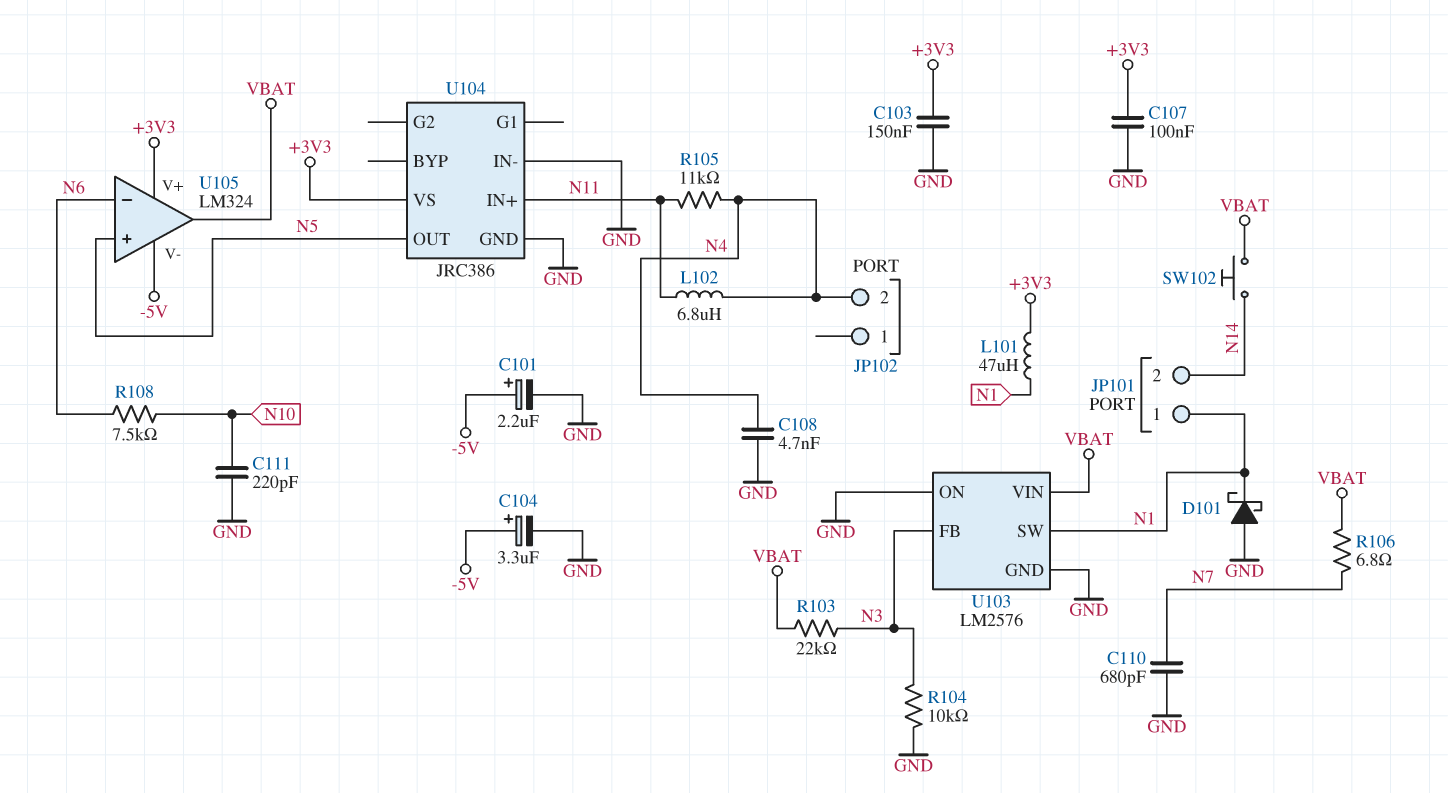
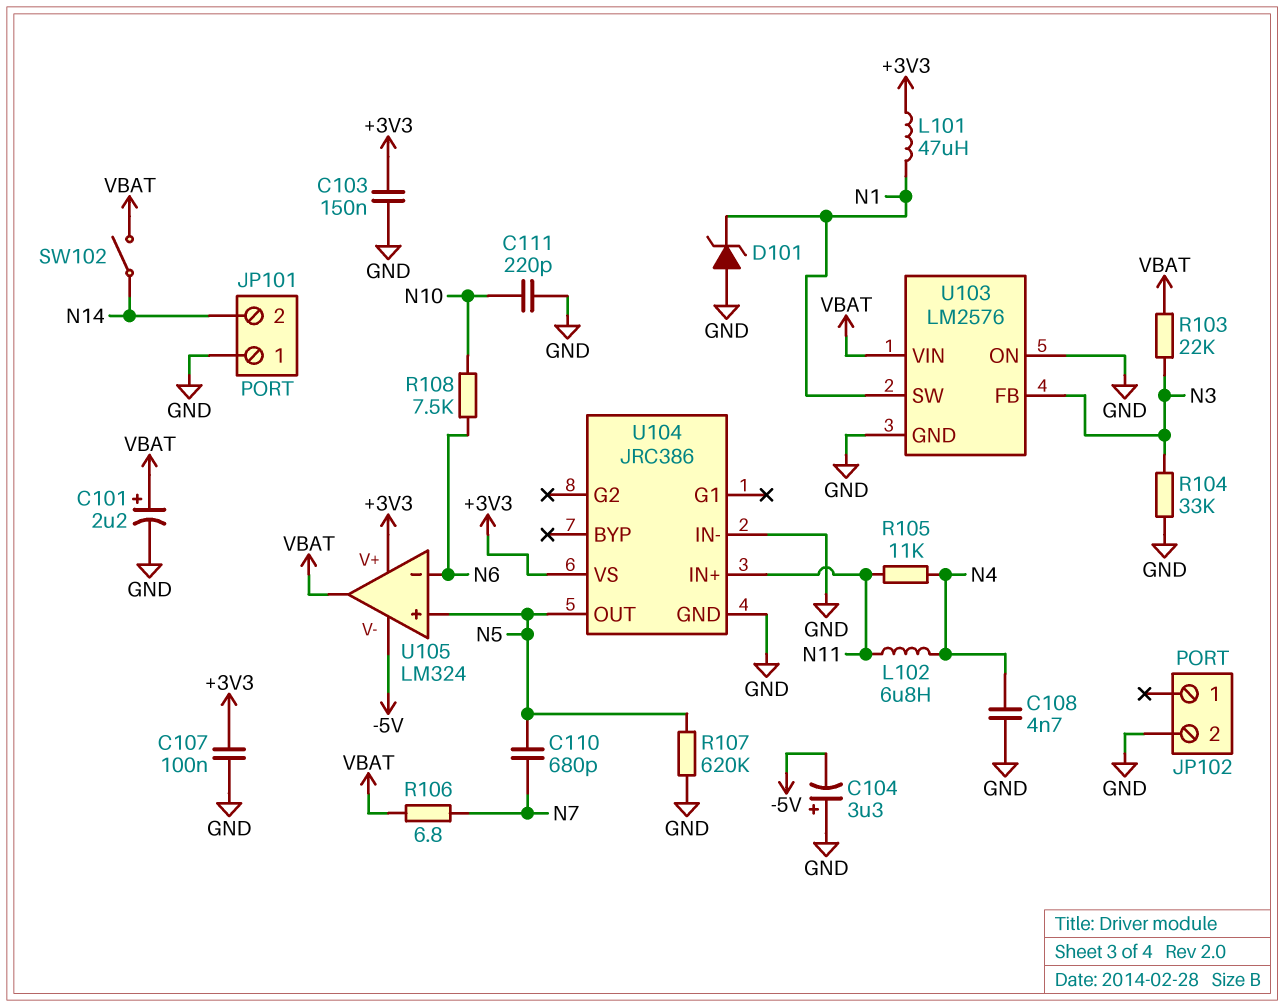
C101: 2.2uF (plus -5V, minus GND) -> 2.2uF (plus VBAT, minus GND)
C104: 3.3uF (plus -5V, minus GND) -> 3.3uF (plus GND, minus -5V)
C110: 680pF (GND, N7) -> 680pF (N5, N7)
D101: schottky (A GND, K N1) -> zener (A GND, K N1)
JP101 pin 1: N1 -> GND
JP102 pin 2: N4 -> GND
R104: 10k (GND, N3) -> 33k (GND, N3)
R107: none -> 620k (GND, N5)
SW102: button (N14, VBAT) -> switch (N14, VBAT)

